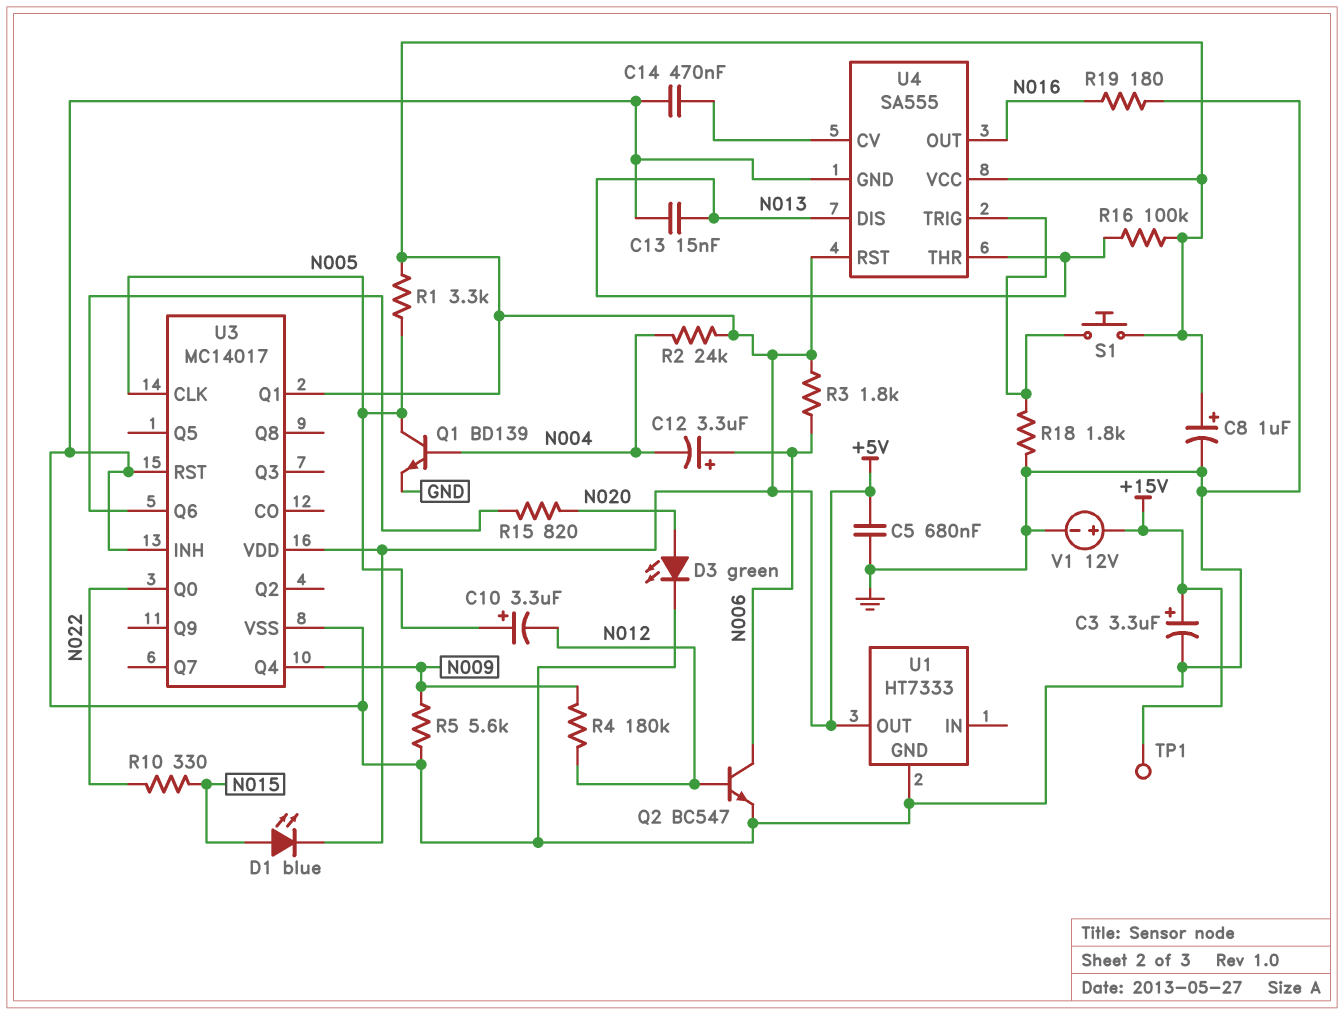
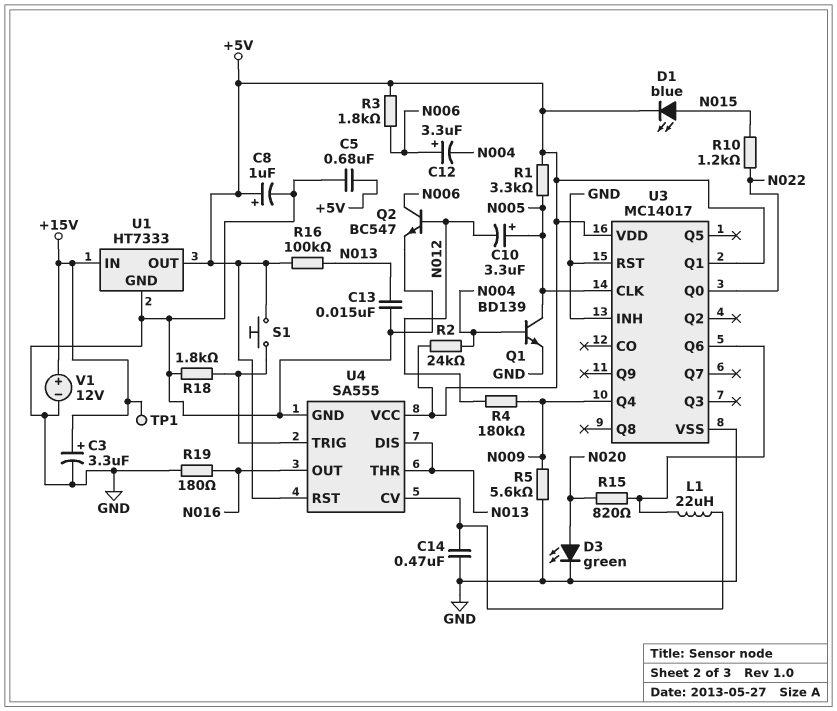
L1: none -> 22uH (U3/Q6, U4/CV)
R10: 330 (N015, N022) -> 1.2k (N015, N022)
U1 pin IN: none -> +15V

